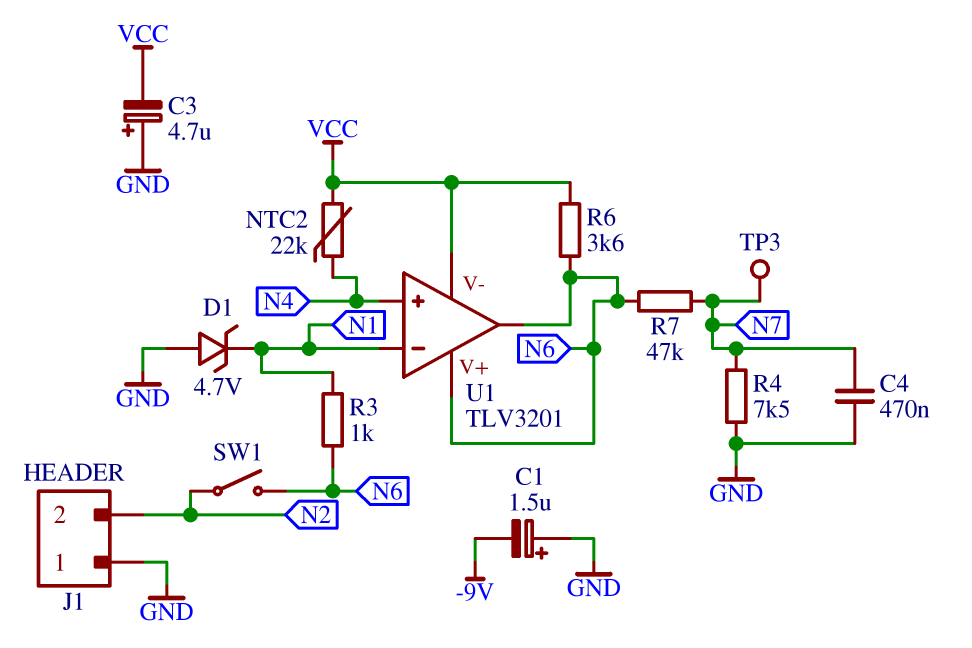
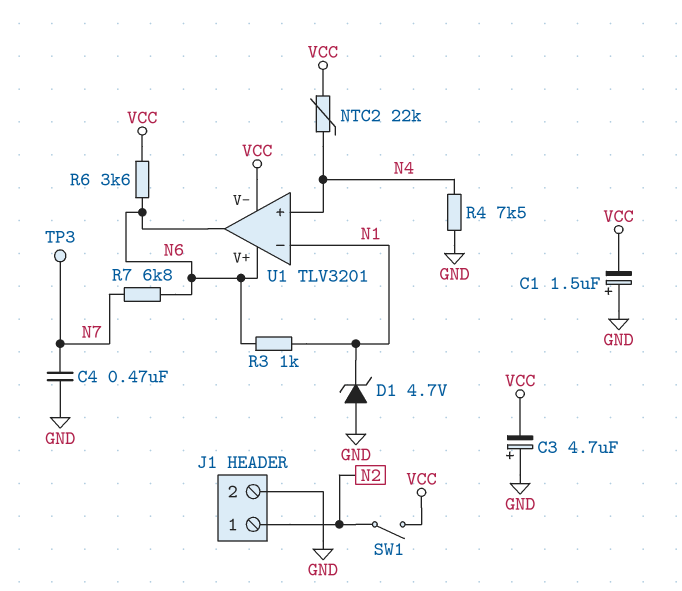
C1: 1.5uF (plus GND, minus -9V) -> 1.5uF (plus GND, minus VCC)
J1 pin 1: GND -> N2
J1 pin 2: N2 -> GND
R4: 7.5k (GND, N7) -> 7.5k (GND, N4)
R7: 47k (N6, N7) -> 6.8k (N6, N7)
SW1: switch (N2, N6) -> switch (N2, VCC)

